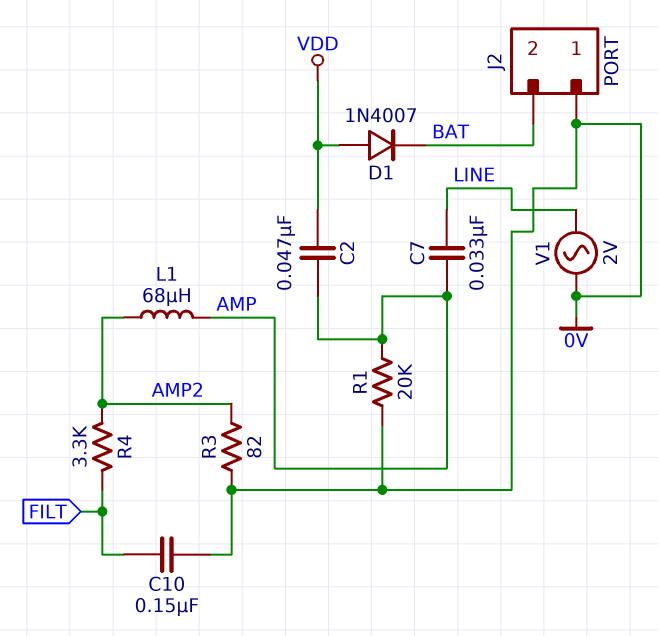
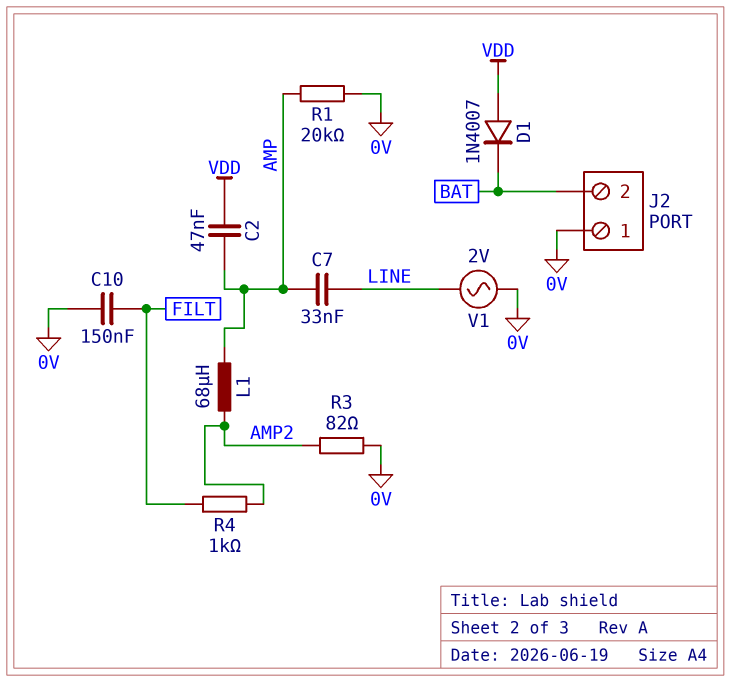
R4: 3.3k (AMP2, FILT) -> 1k (AMP2, FILT)

